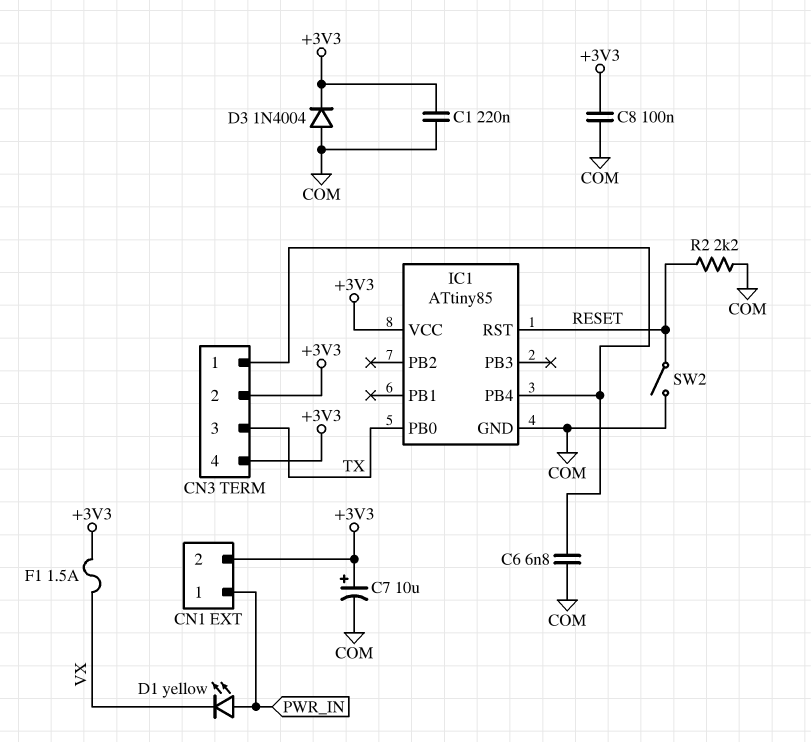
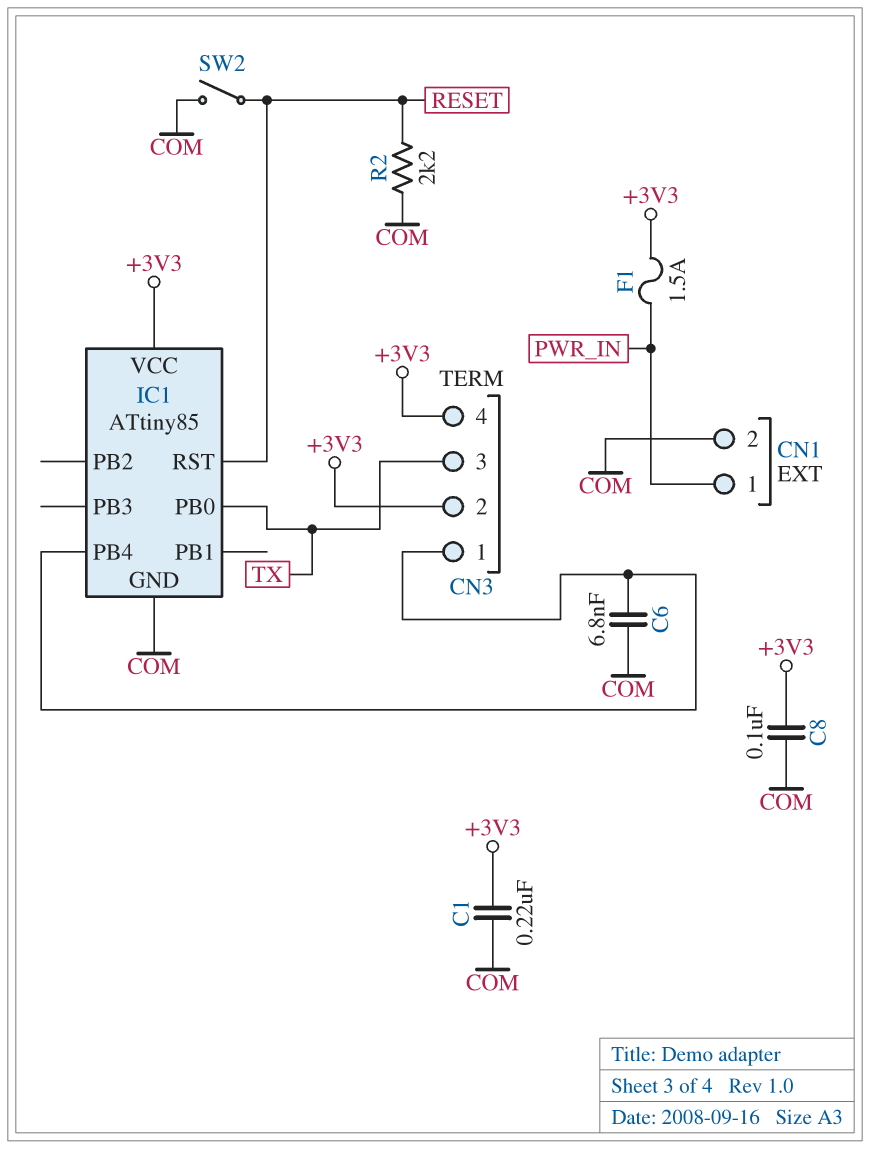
C7: 10uF (plus +3V3, minus COM) -> none
CN1 pin 2: +3V3 -> COM
D1: LED yellow (A PWR_IN, K VX) -> none
D3: diode 1N4004 (A COM, K +3V3) -> none
F1: 1.5A (+3V3, VX) -> 1.5A (+3V3, PWR_IN)

